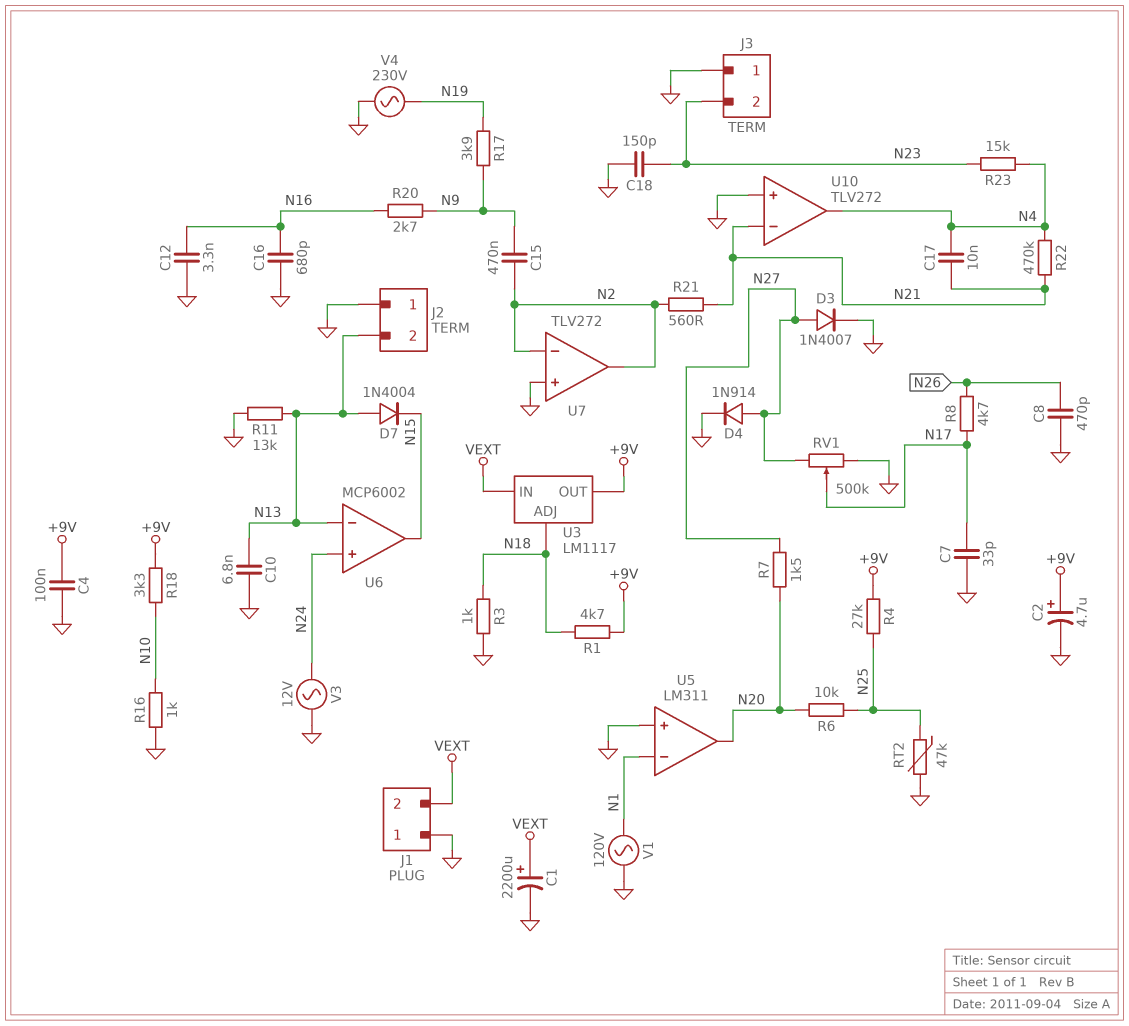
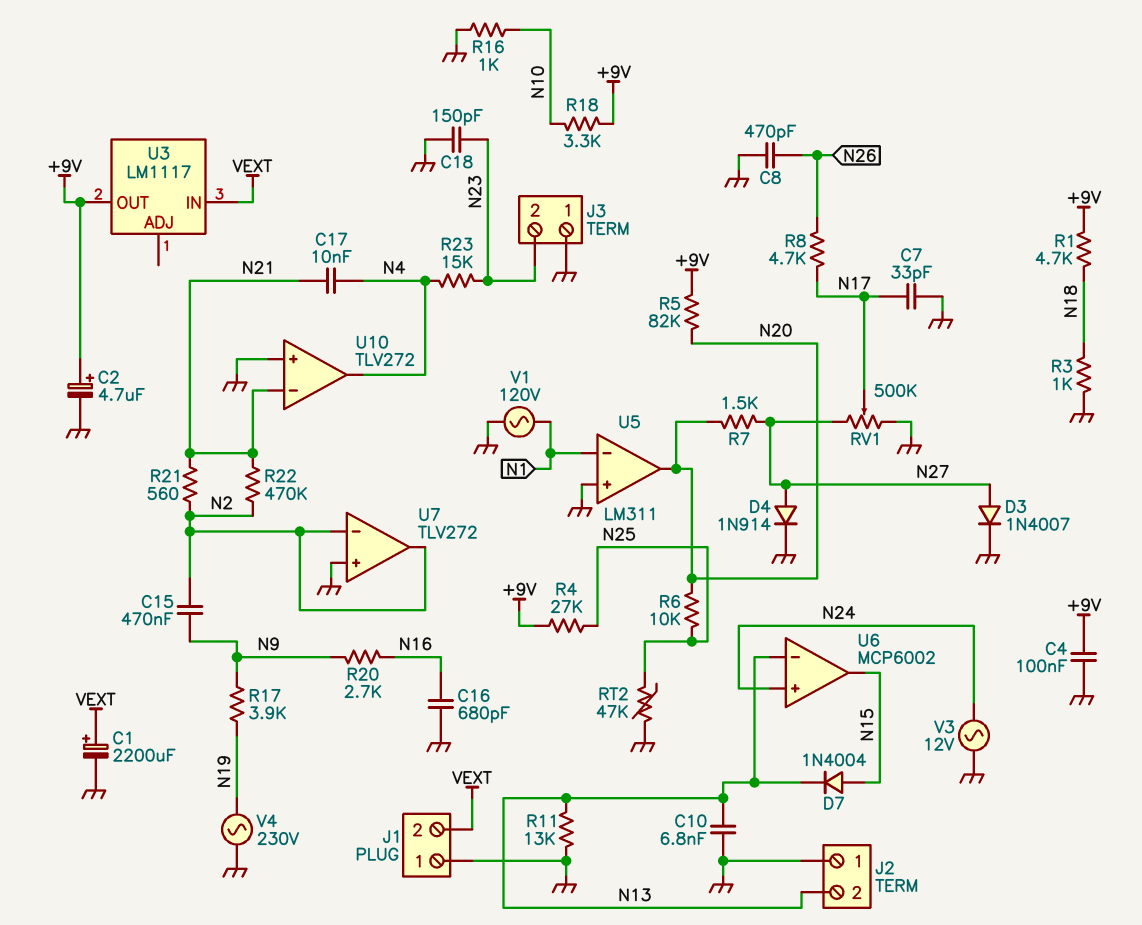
C12: 3.3nF (GND, N16) -> none
D7: diode 1N4004 (A N13, K N15) -> diode 1N4004 (A N15, K N13)
R5: none -> 82k (+9V, N20)
R22: 470k (N4, N21) -> 470k (N2, N21)
U3 pin ADJ: N18 -> none

